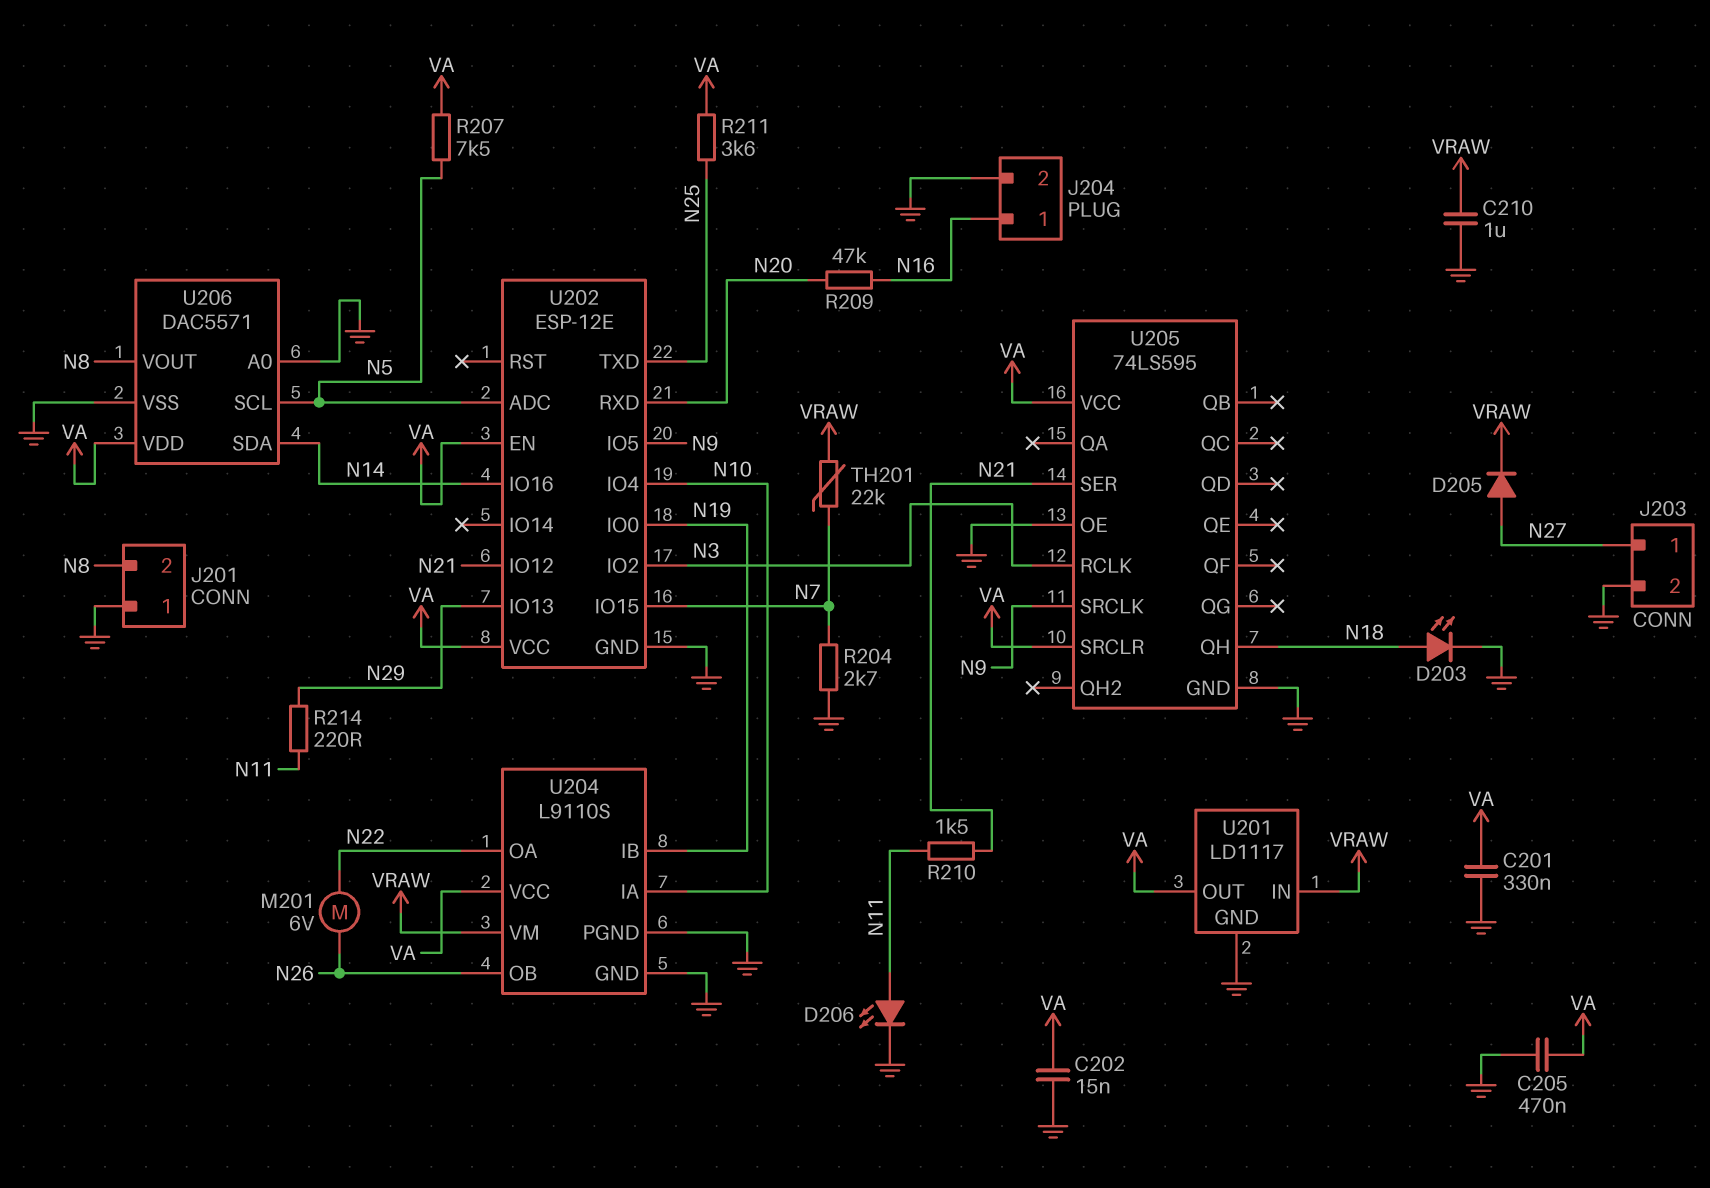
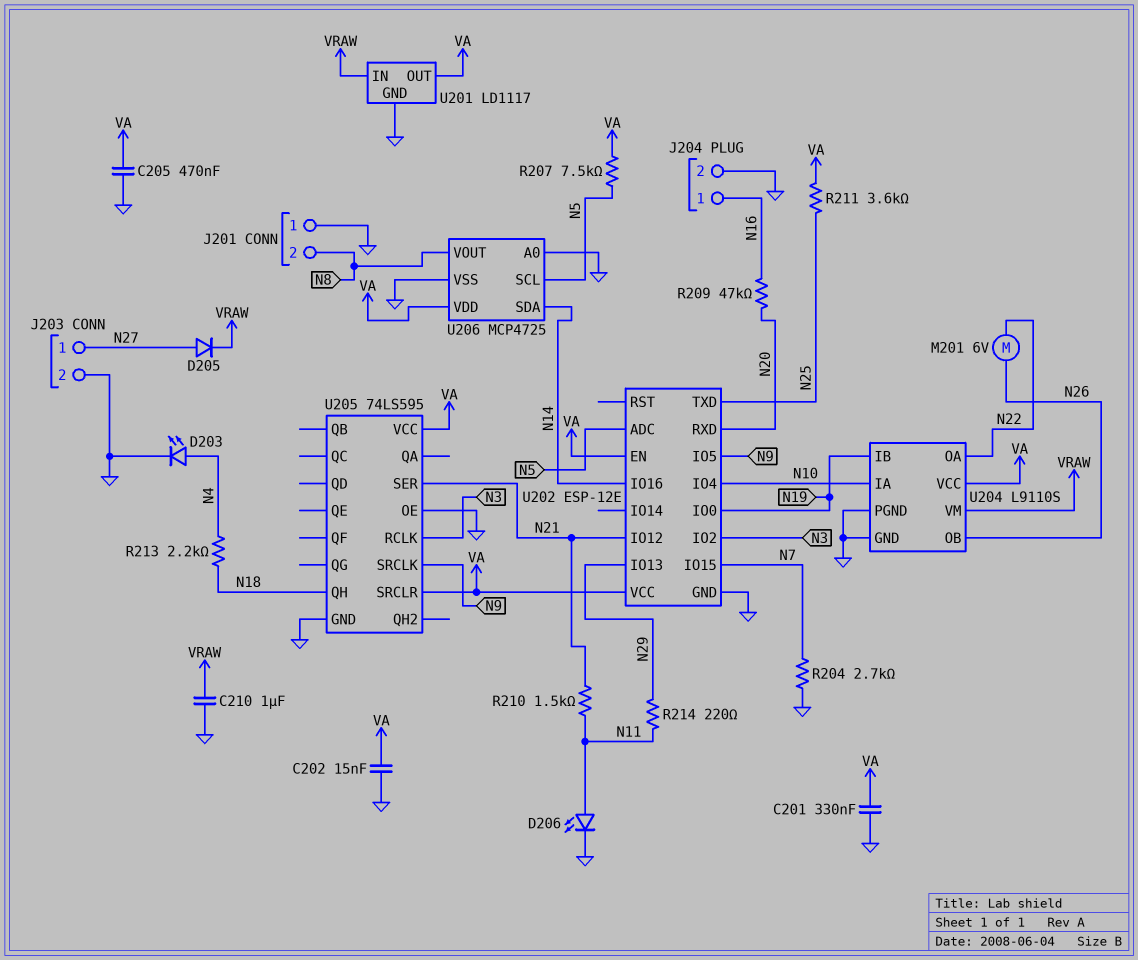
D203: LED (A N18, K GND) -> LED (A N4, K GND)
R213: none -> 2.2k (N4, N18)
TH201: 22k (N7, VRAW) -> none
U206: DAC5571 -> MCP4725

